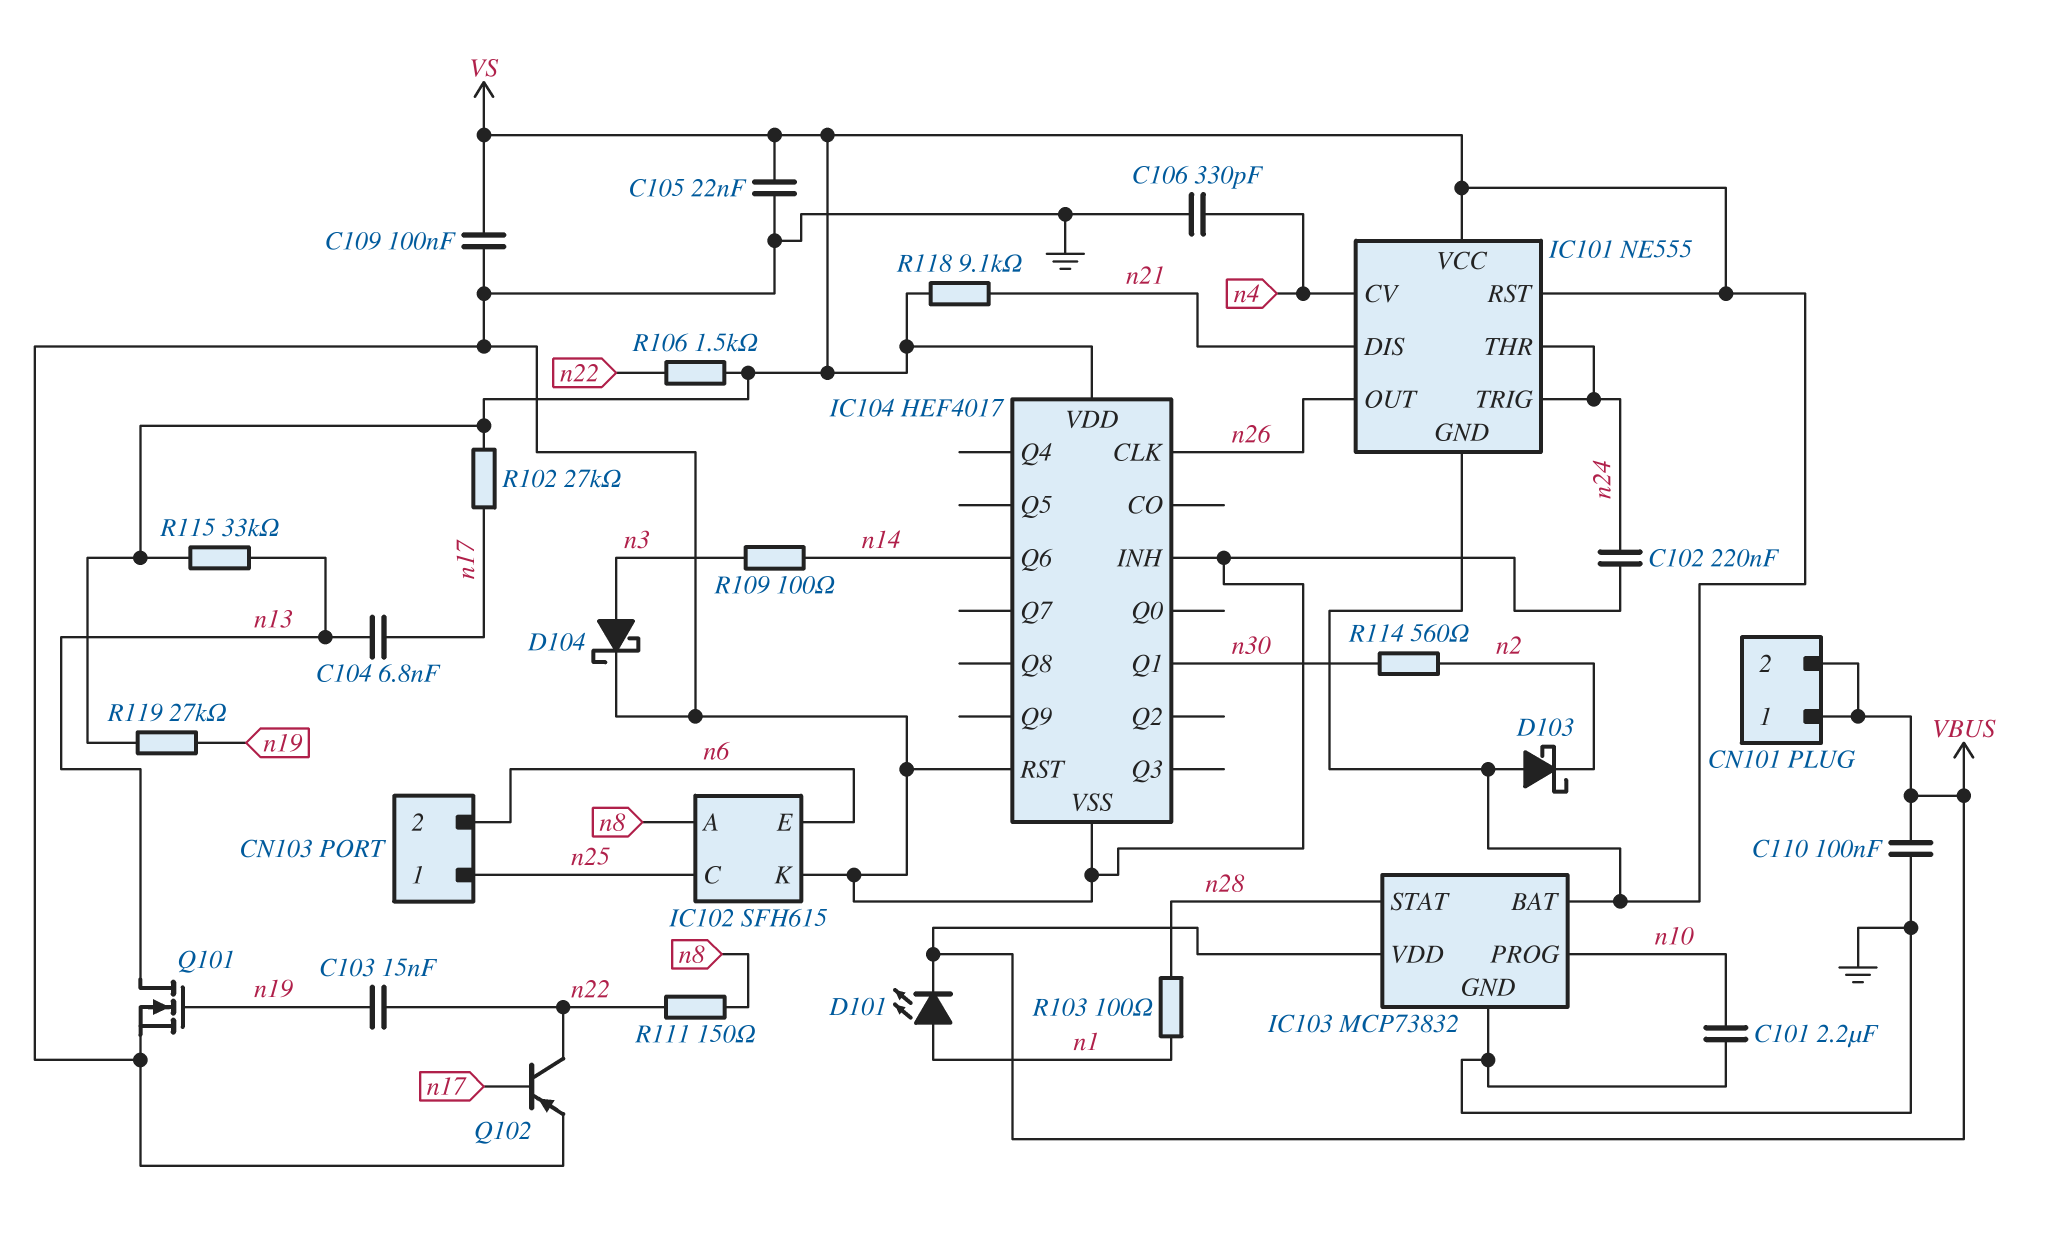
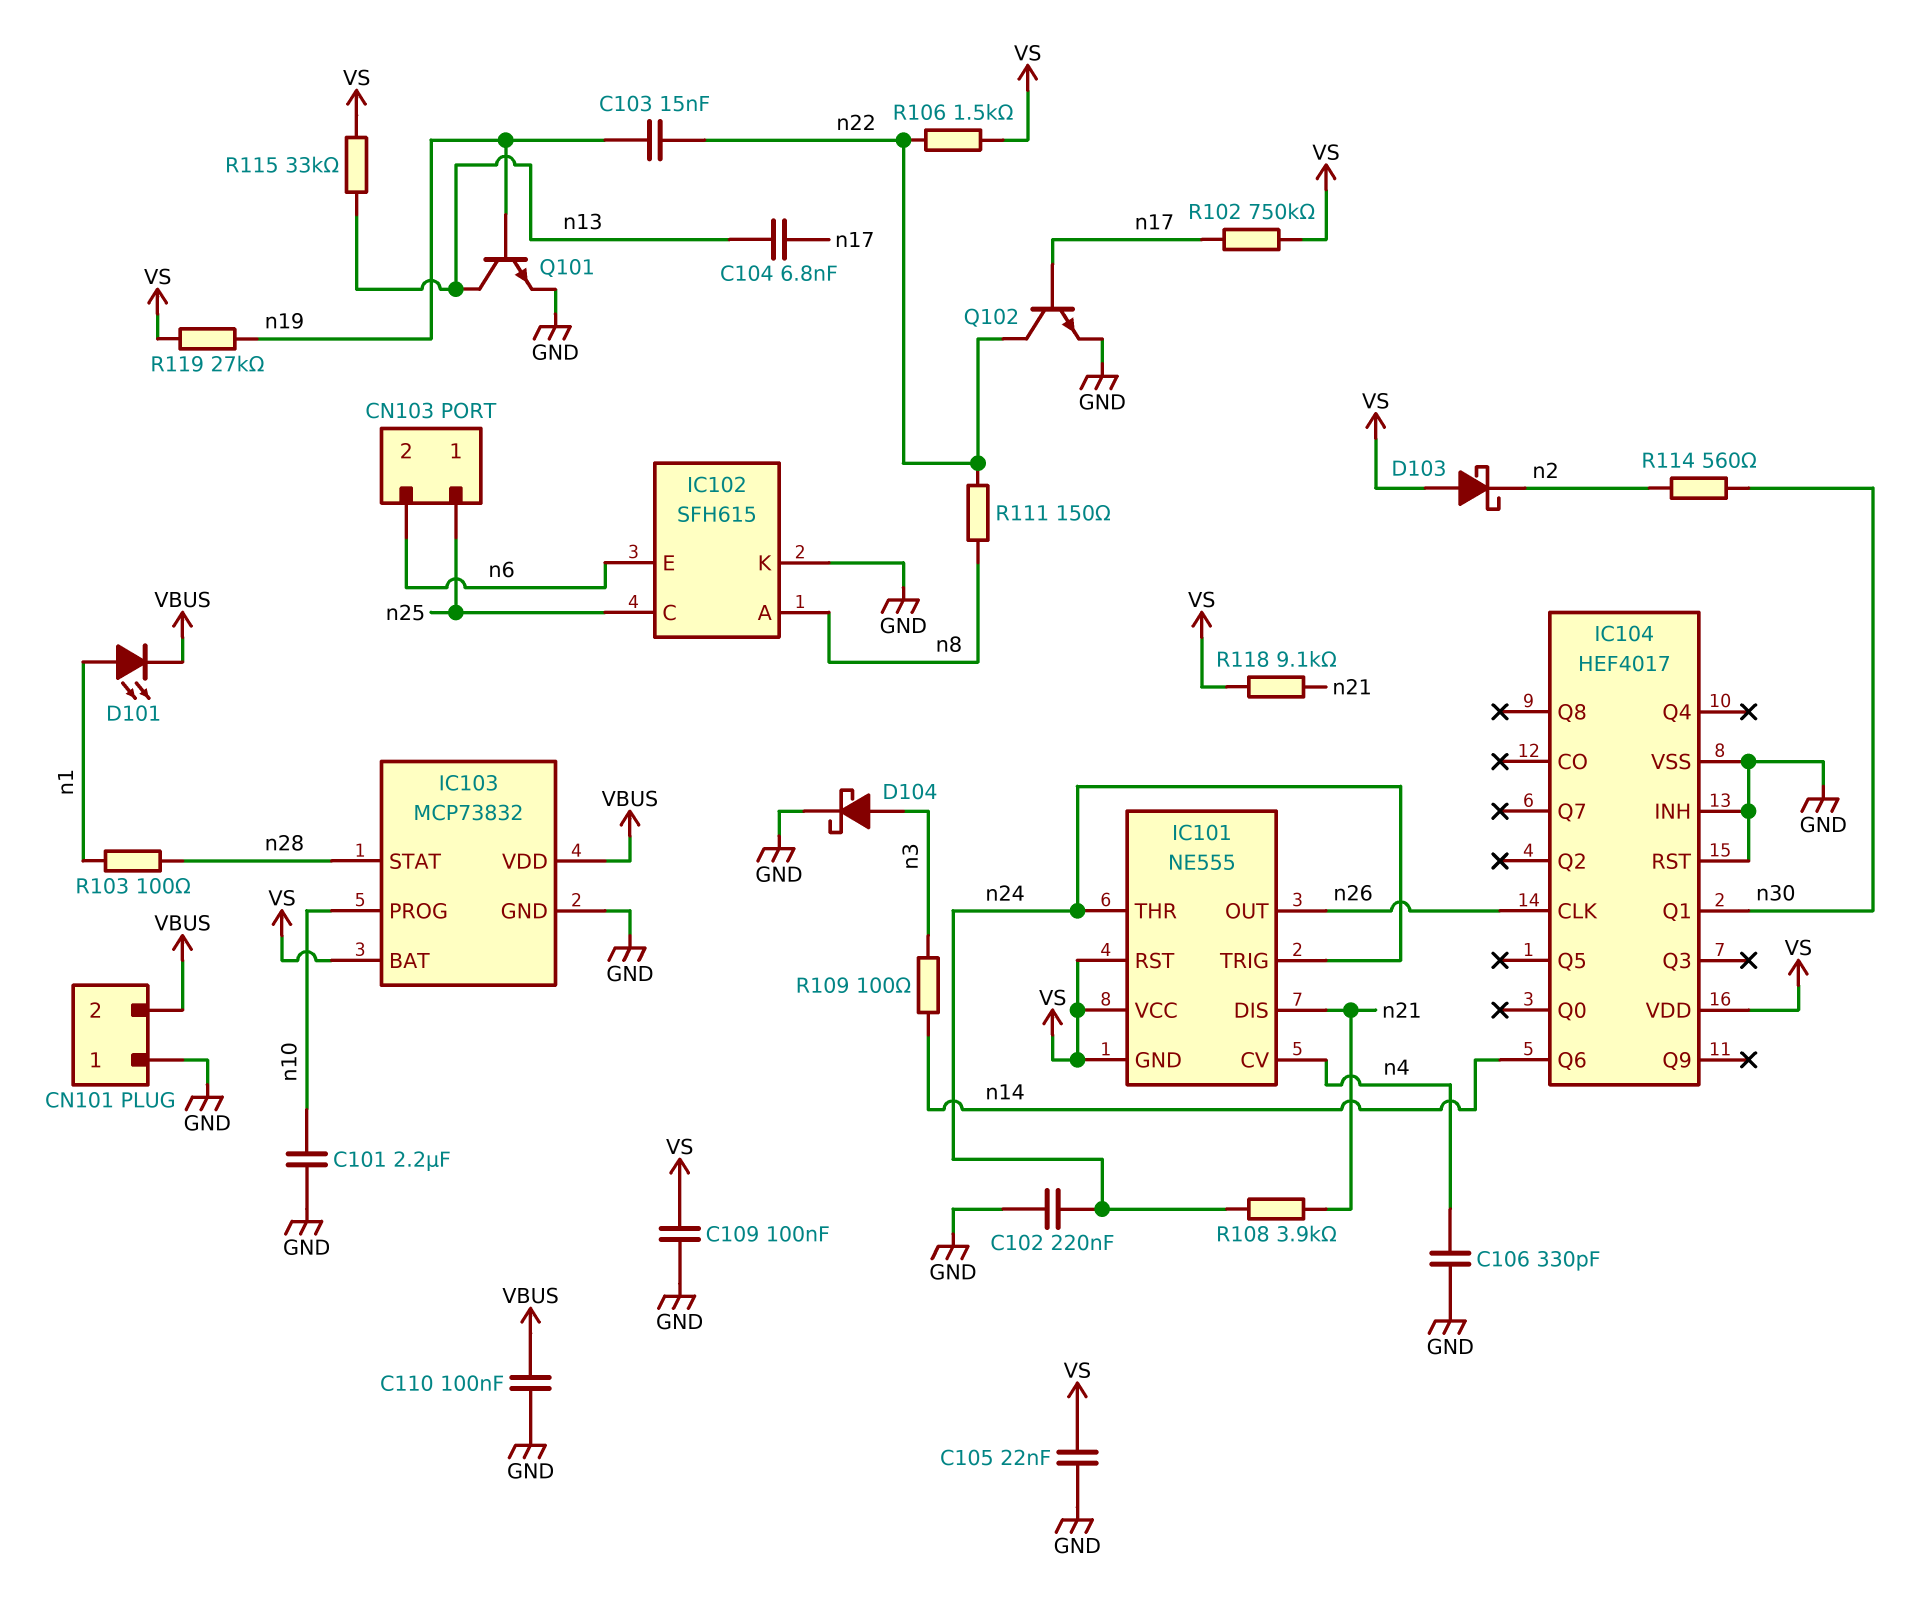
CN101 pin 1: VBUS -> GND
Q101: NMOS (G n19, D n13, S GND) -> NPN (B n19, C n13, E GND)
Q102: PNP (B n17, C n22, E GND) -> NPN (B n17, C n22, E GND)
R102: 27k (VS, n17) -> 750k (VS, n17)
R108: none -> 3.9k (n21, n24)

